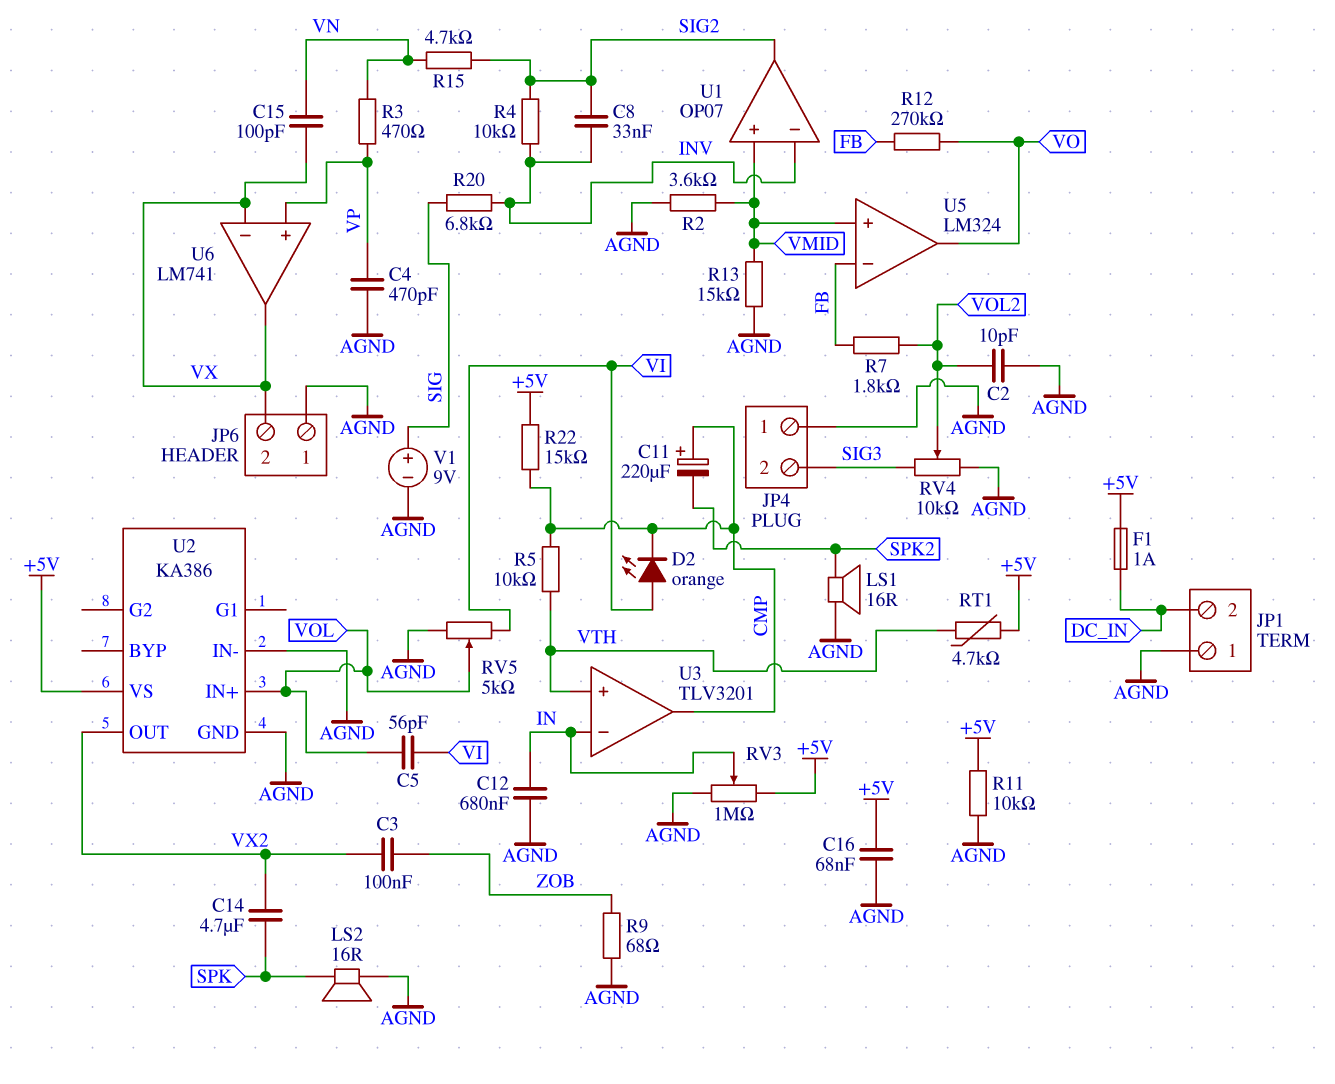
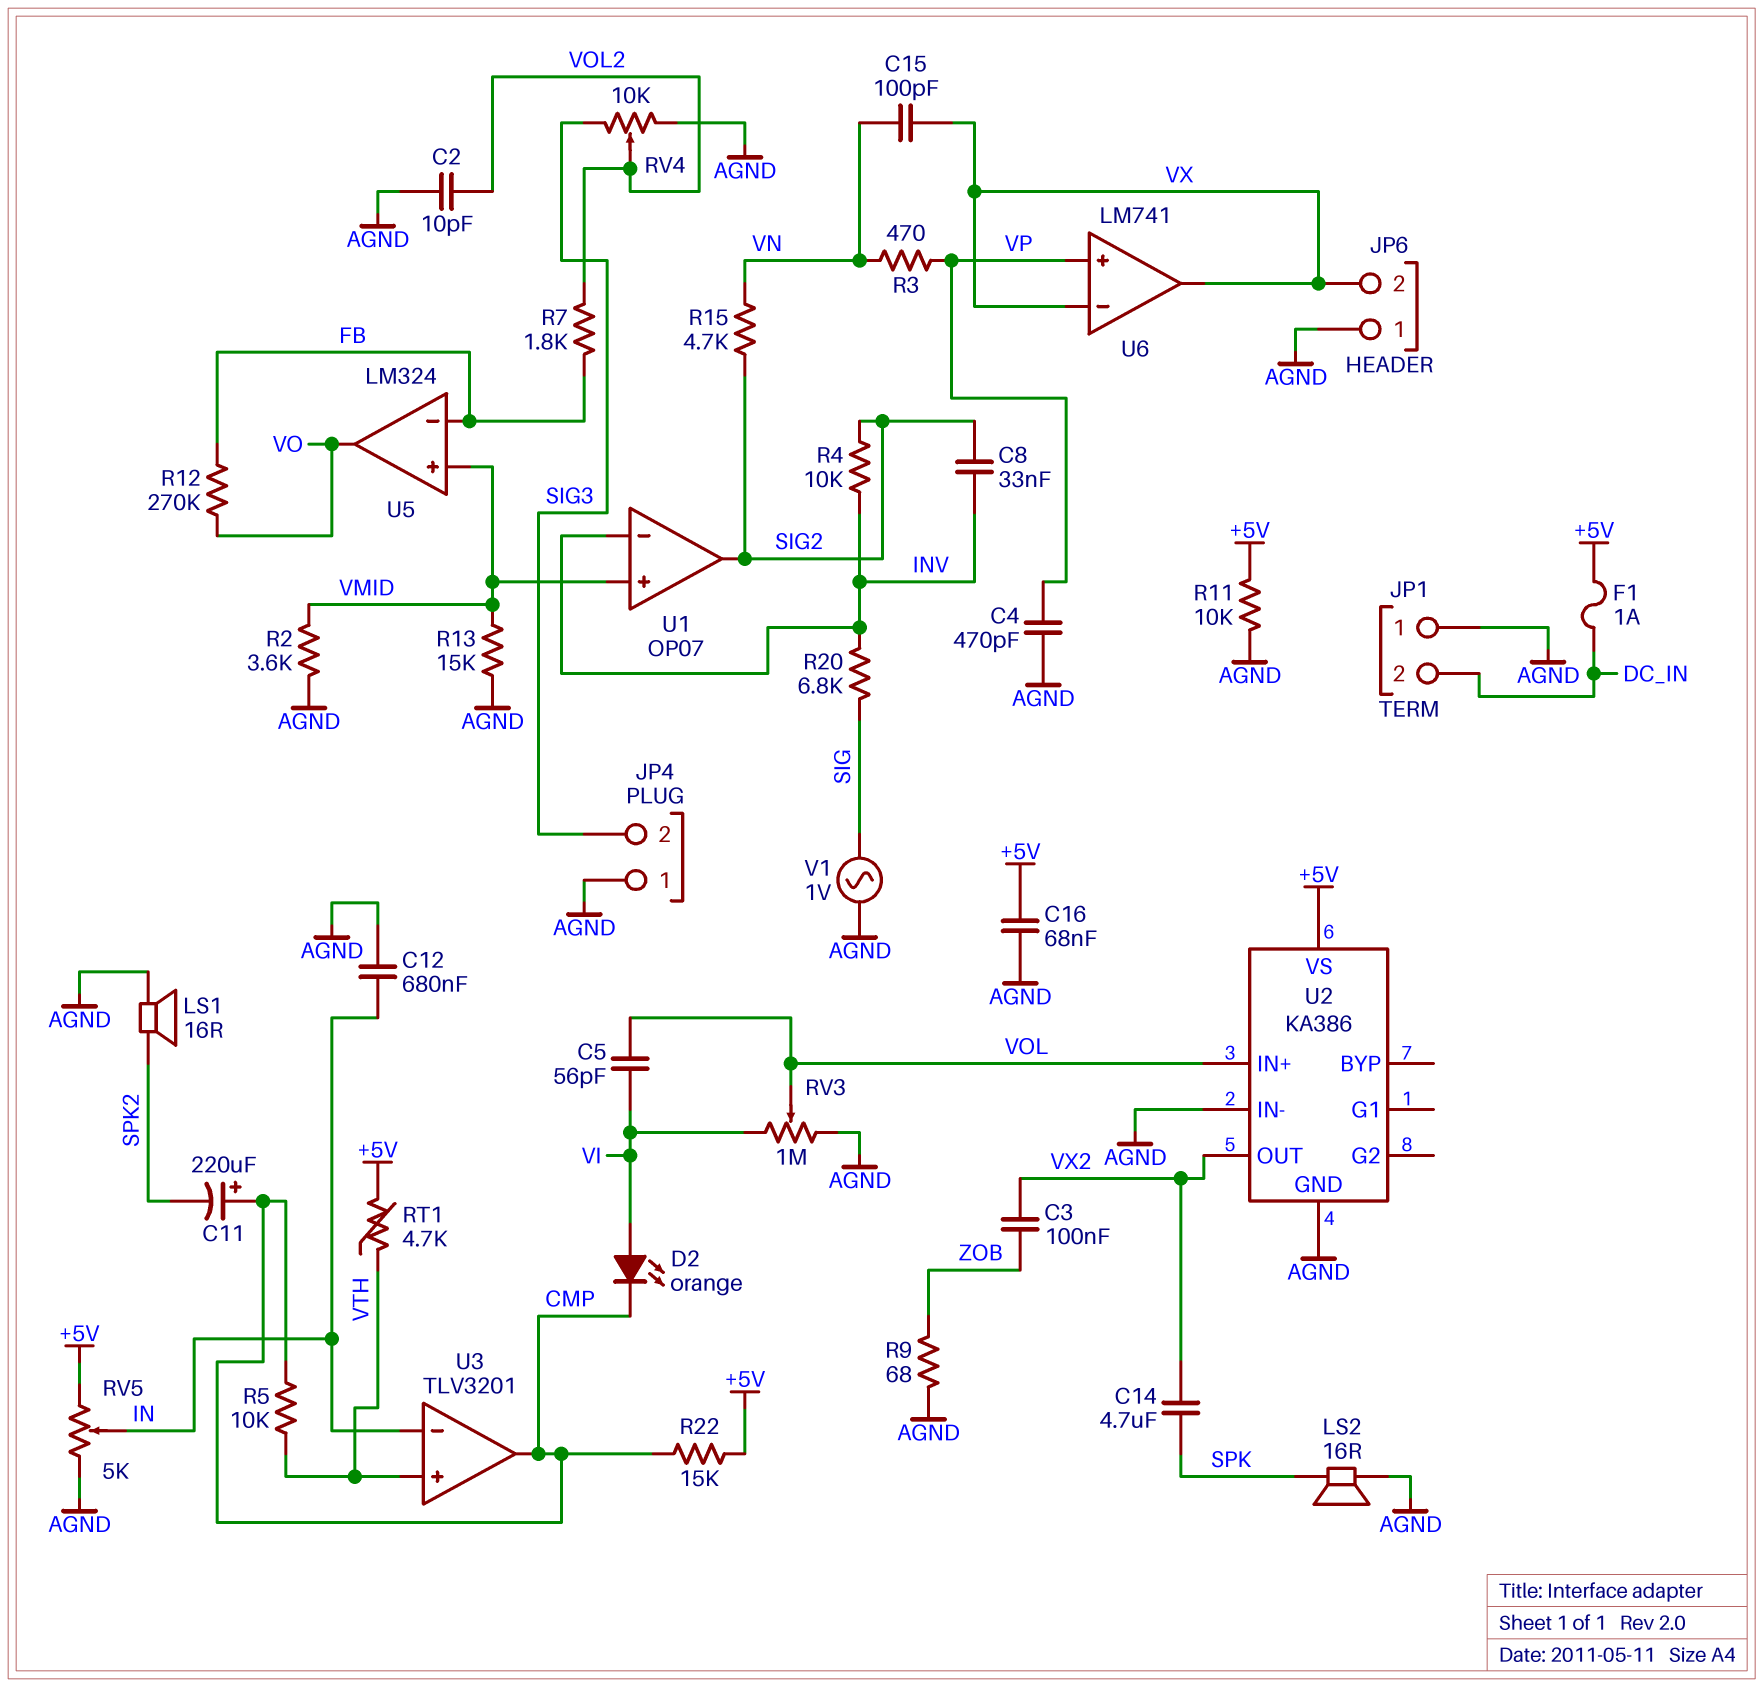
RV3: 1M (+5V, AGND, wiper IN) -> 1M (AGND, VI, wiper VOL)
RV5: 5k (AGND, VI, wiper VOL) -> 5k (+5V, AGND, wiper IN)
V1: 9V (plus SIG, minus AGND) -> AC 1V (AGND, SIG)

